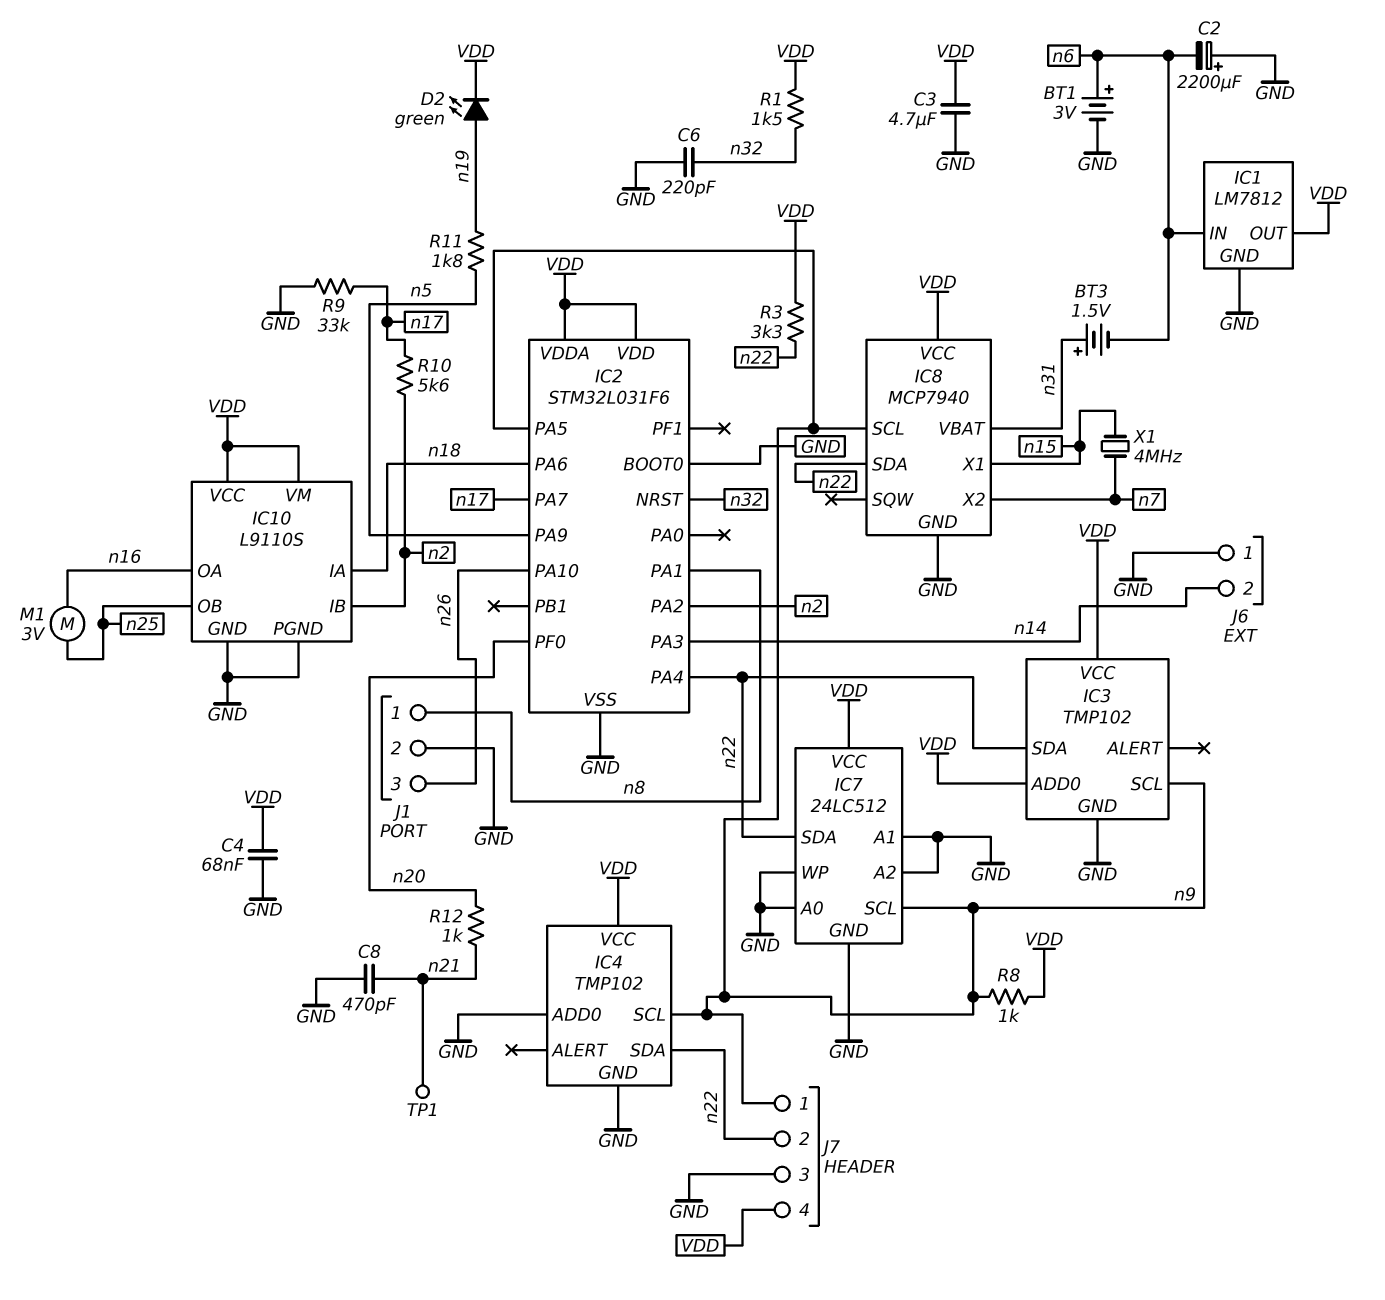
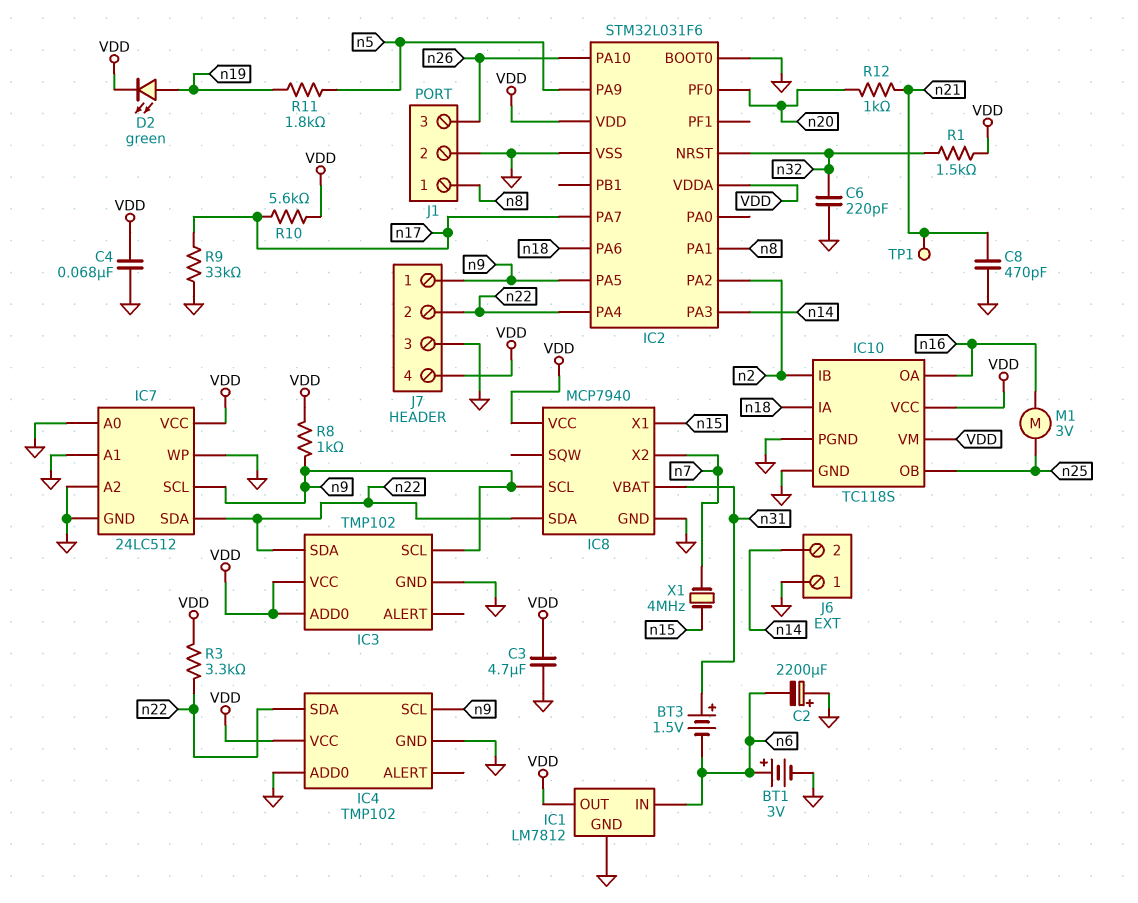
IC10: L9110S -> TC118S
R10: 5.6k (n2, n17) -> 5.6k (VDD, n17)

